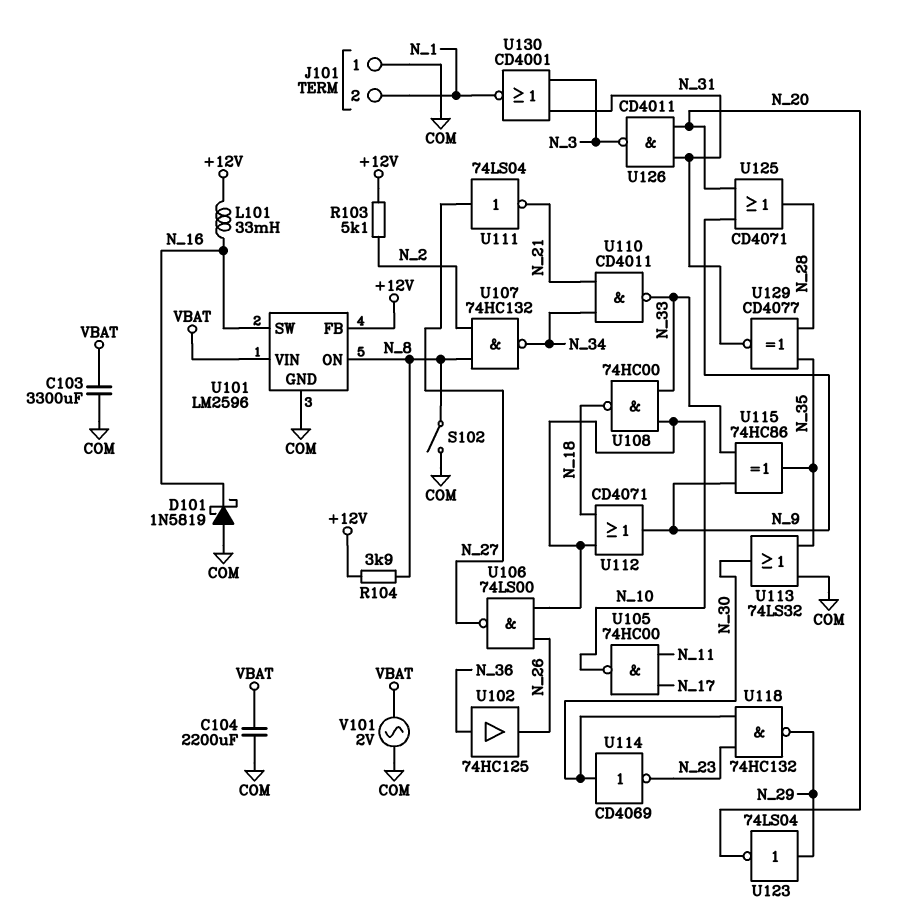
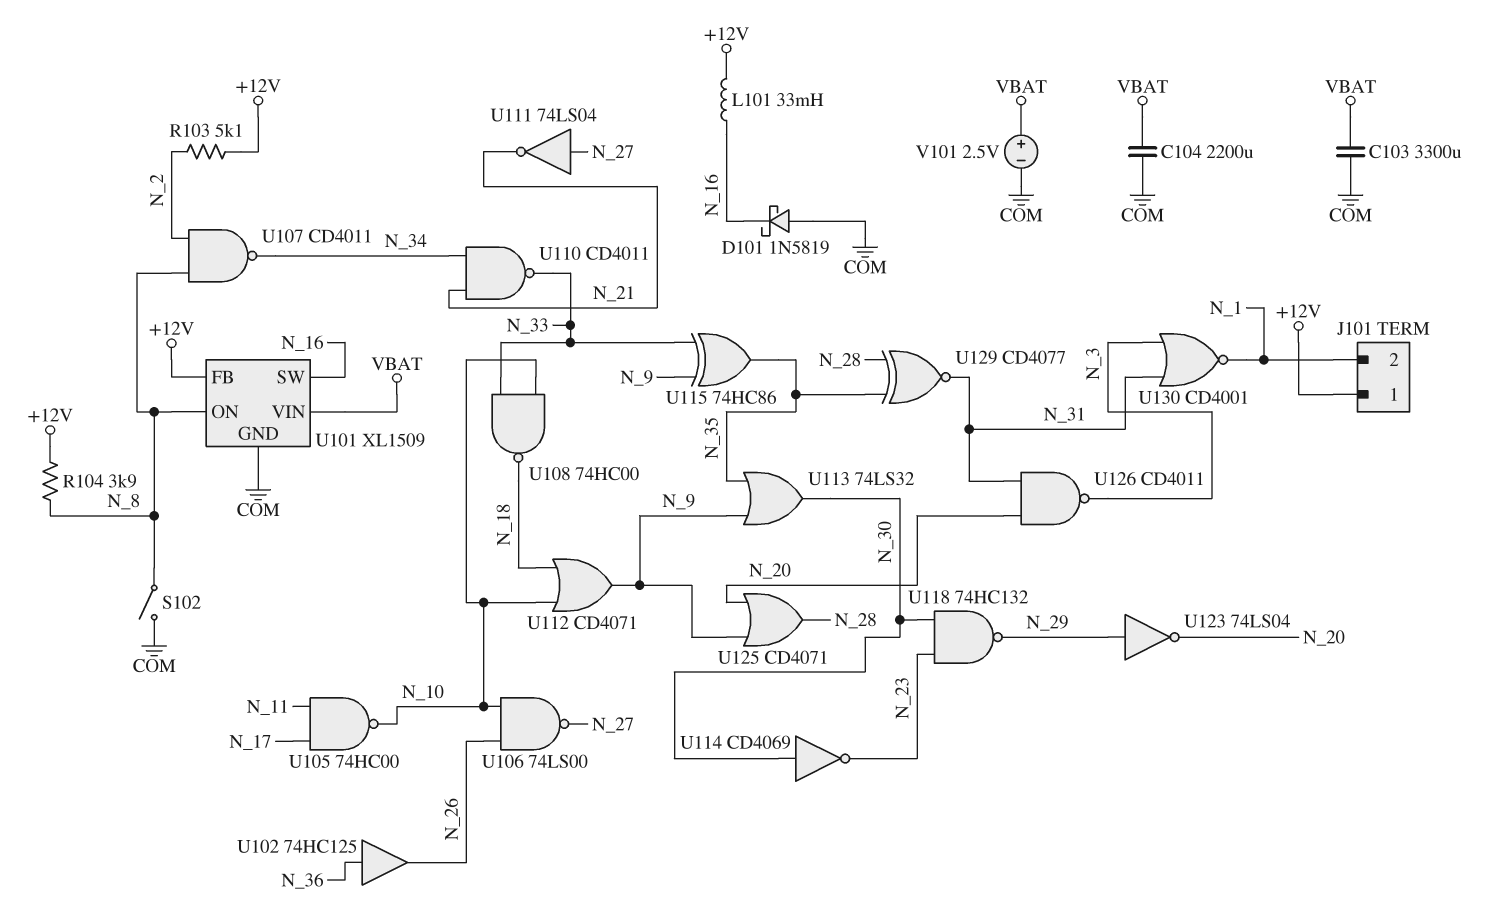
J101 pin 1: COM -> +12V
U101: LM2596 -> XL1509
U107: NAND 74HC132 (in N_2, in N_8, out N_34) -> NAND CD4011 (in N_2, in N_8, out N_34)
U113: OR 74LS32 (in COM, in N_35, out N_30) -> OR 74LS32 (in N_9, in N_35, out N_30)
V101: AC 2V (COM, VBAT) -> 2.5V (plus VBAT, minus COM)

